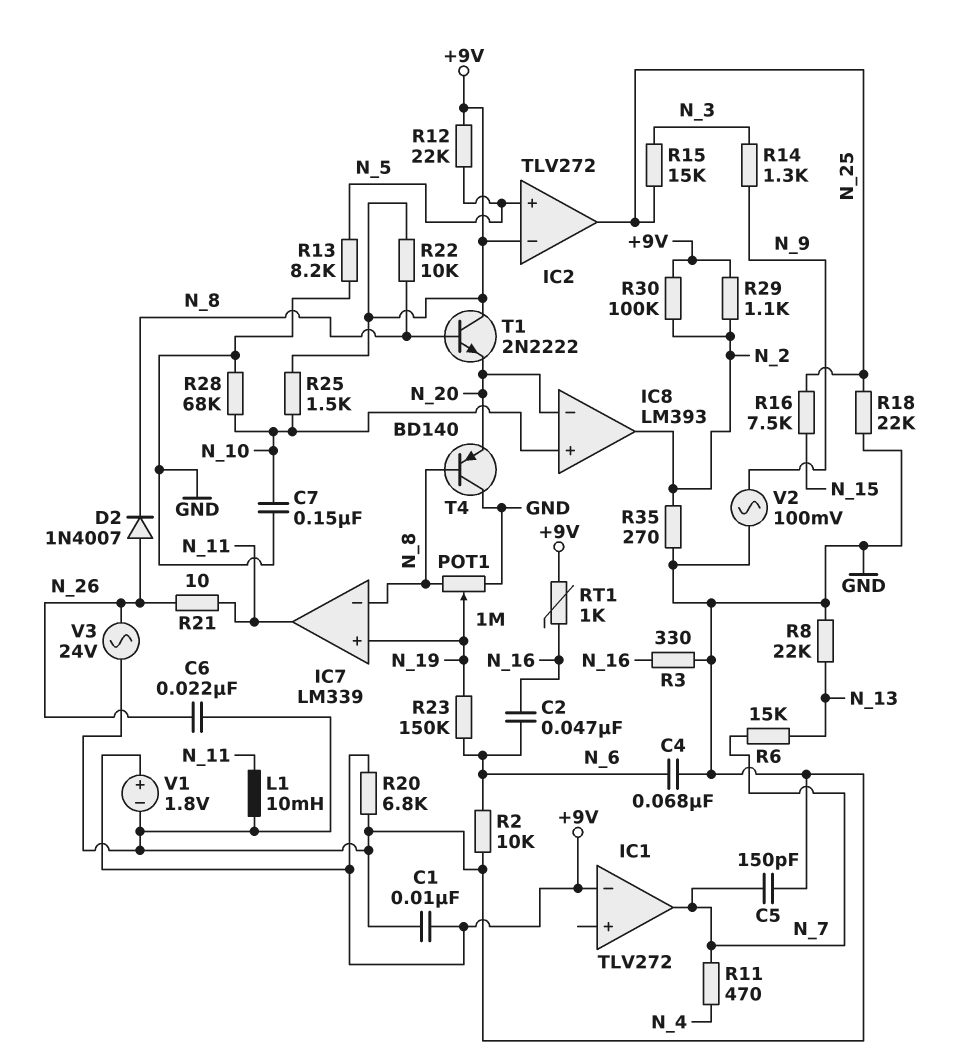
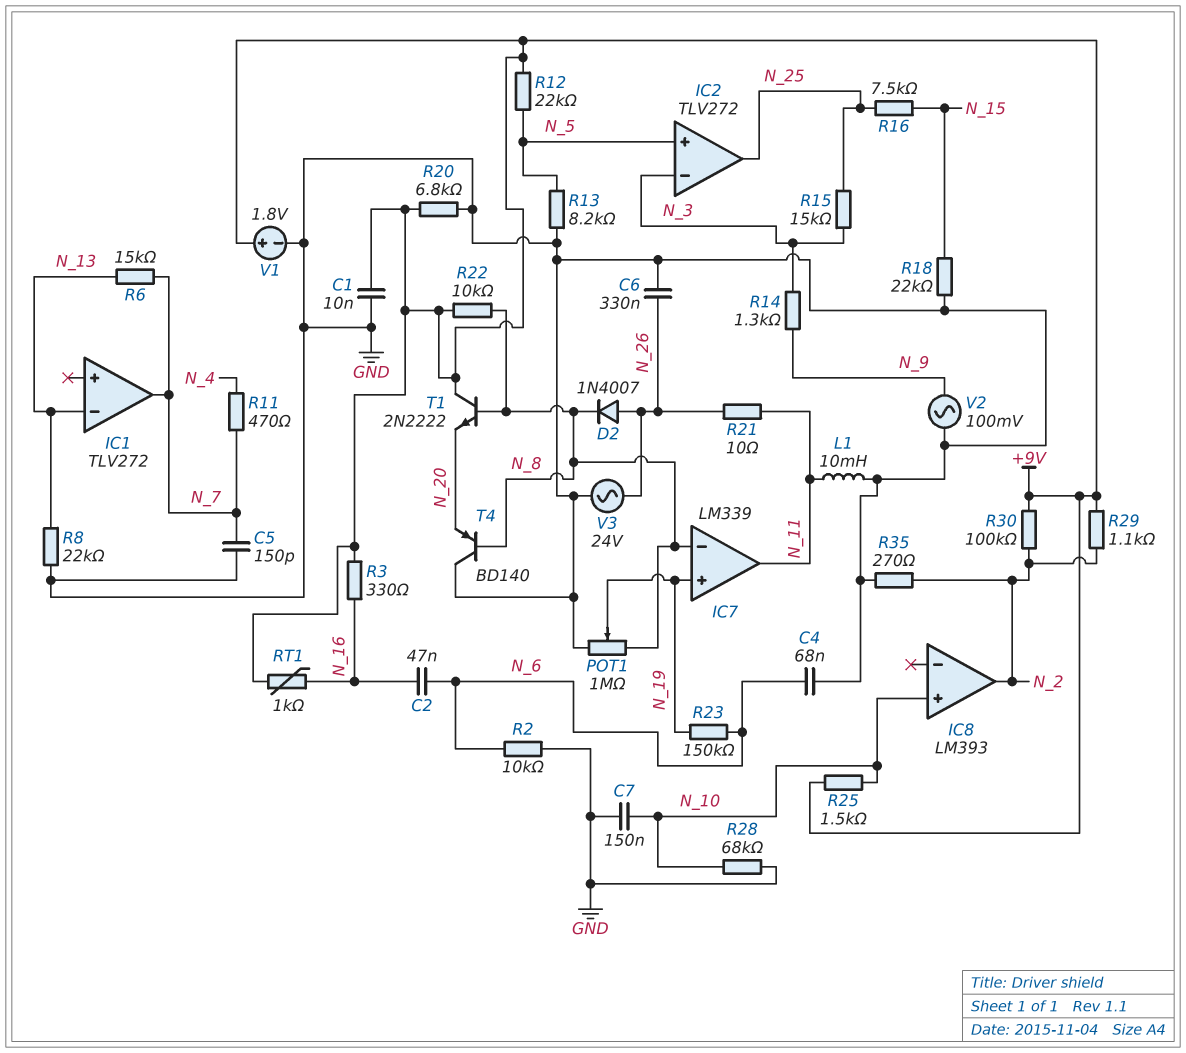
C6: 22nF (GND, N_26) -> 330nF (GND, N_26)
IC1 pin in-: +9V -> N_13
IC2 pin in-: +9V -> N_3
IC8 pin in-: N_20 -> none
R3: 330 (GND, N_16) -> 330 (+9V, N_16)
R18: 22k (GND, N_25) -> 22k (GND, N_15)

